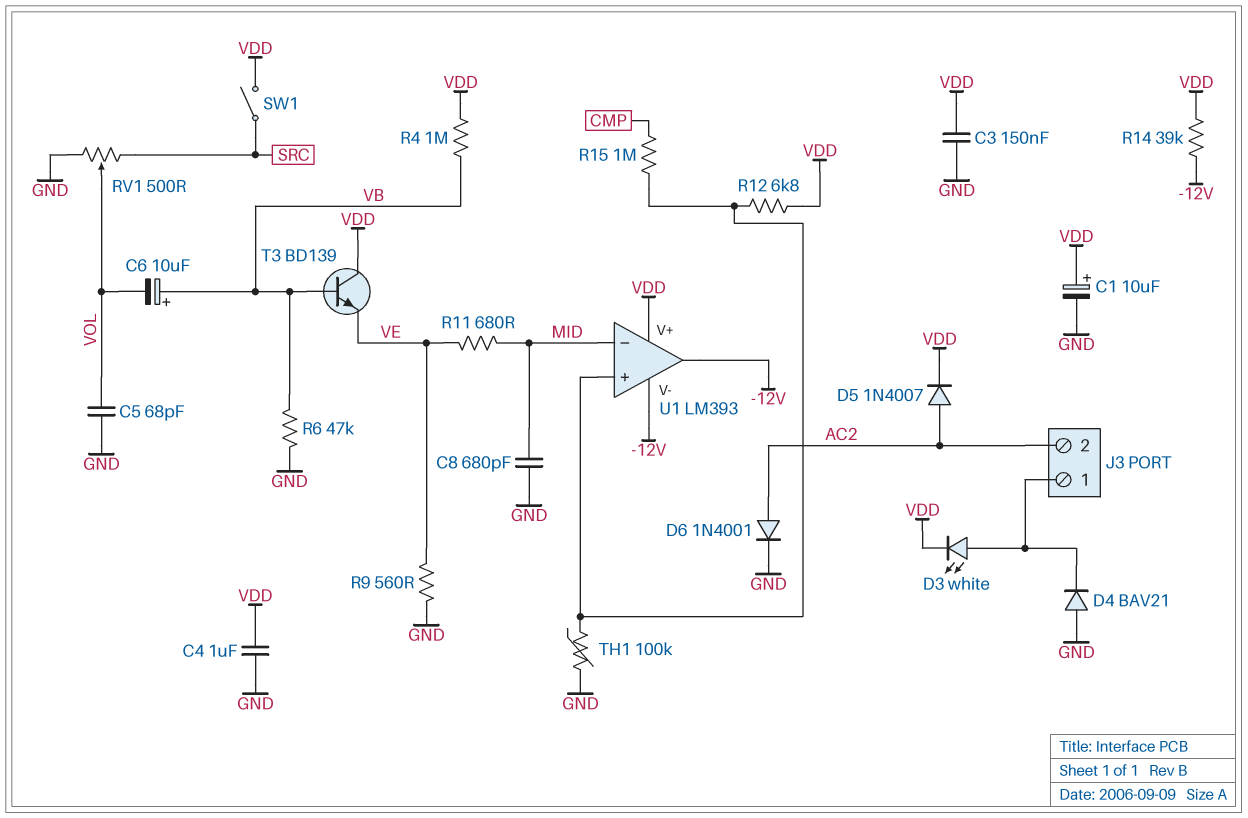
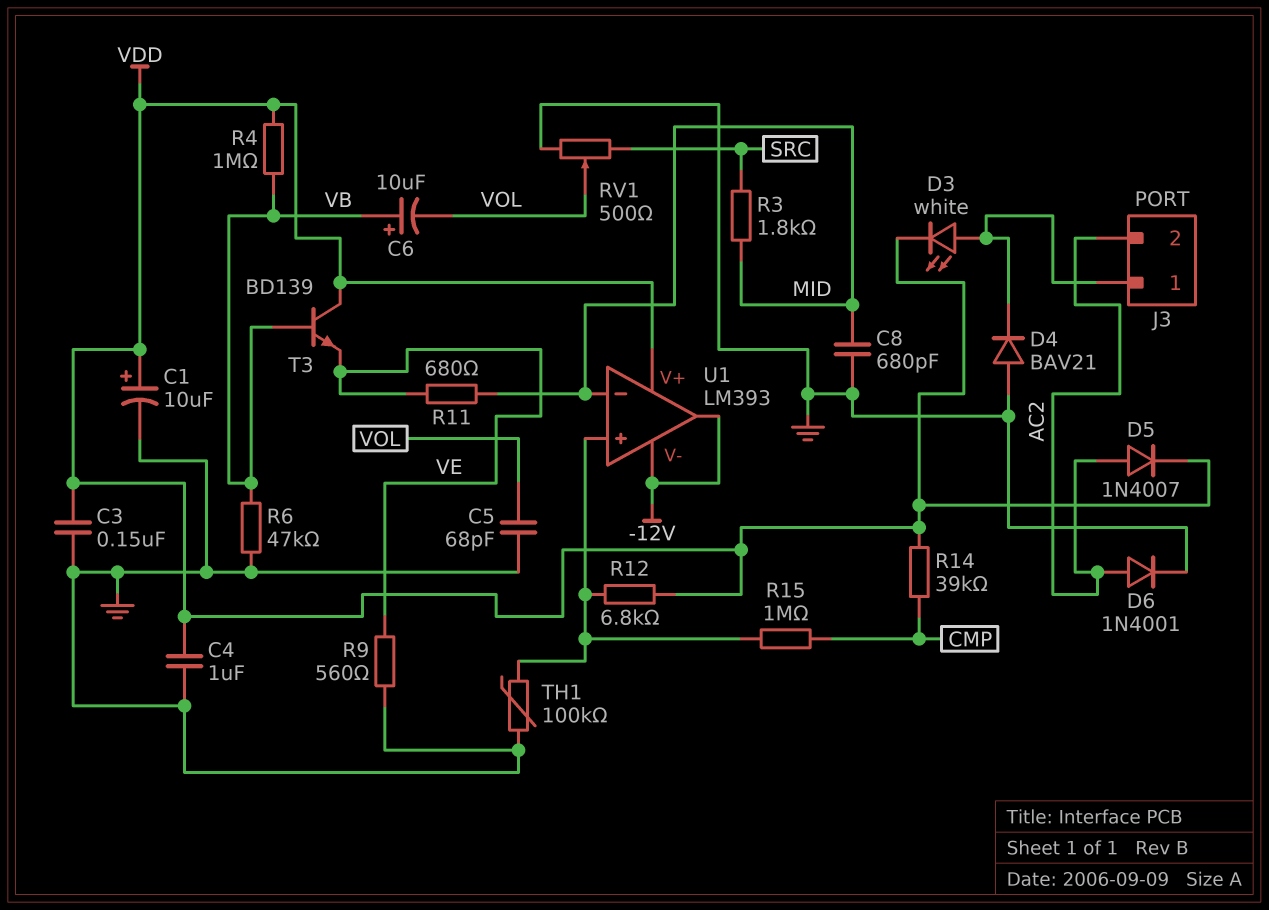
R3: none -> 1.8k (MID, SRC)
R14: 39k (-12V, VDD) -> 39k (CMP, VDD)
SW1: switch (SRC, VDD) -> none

